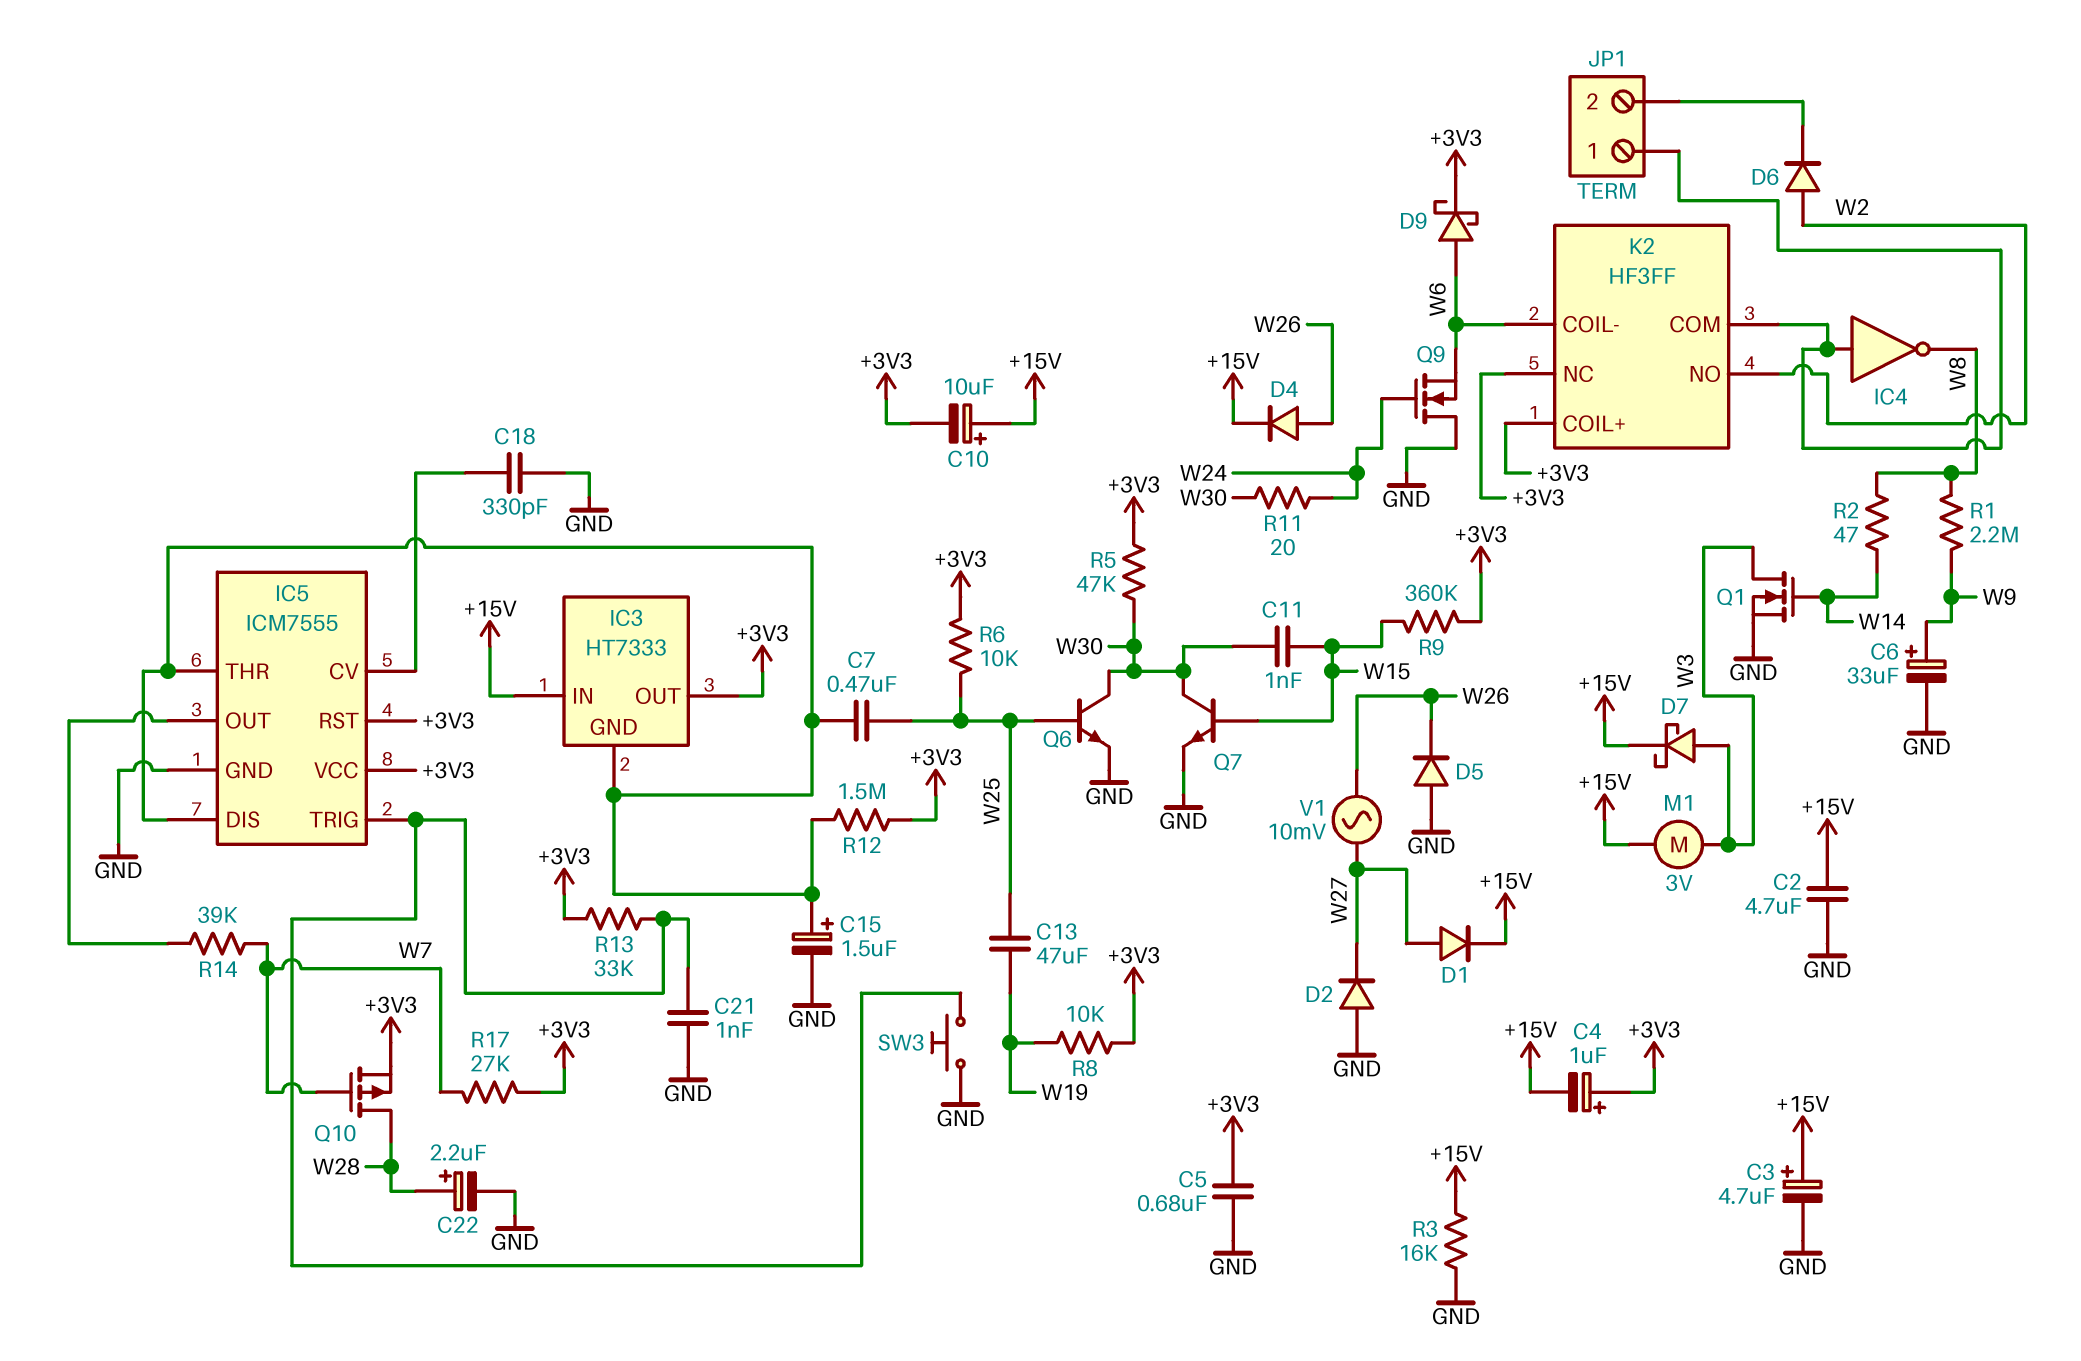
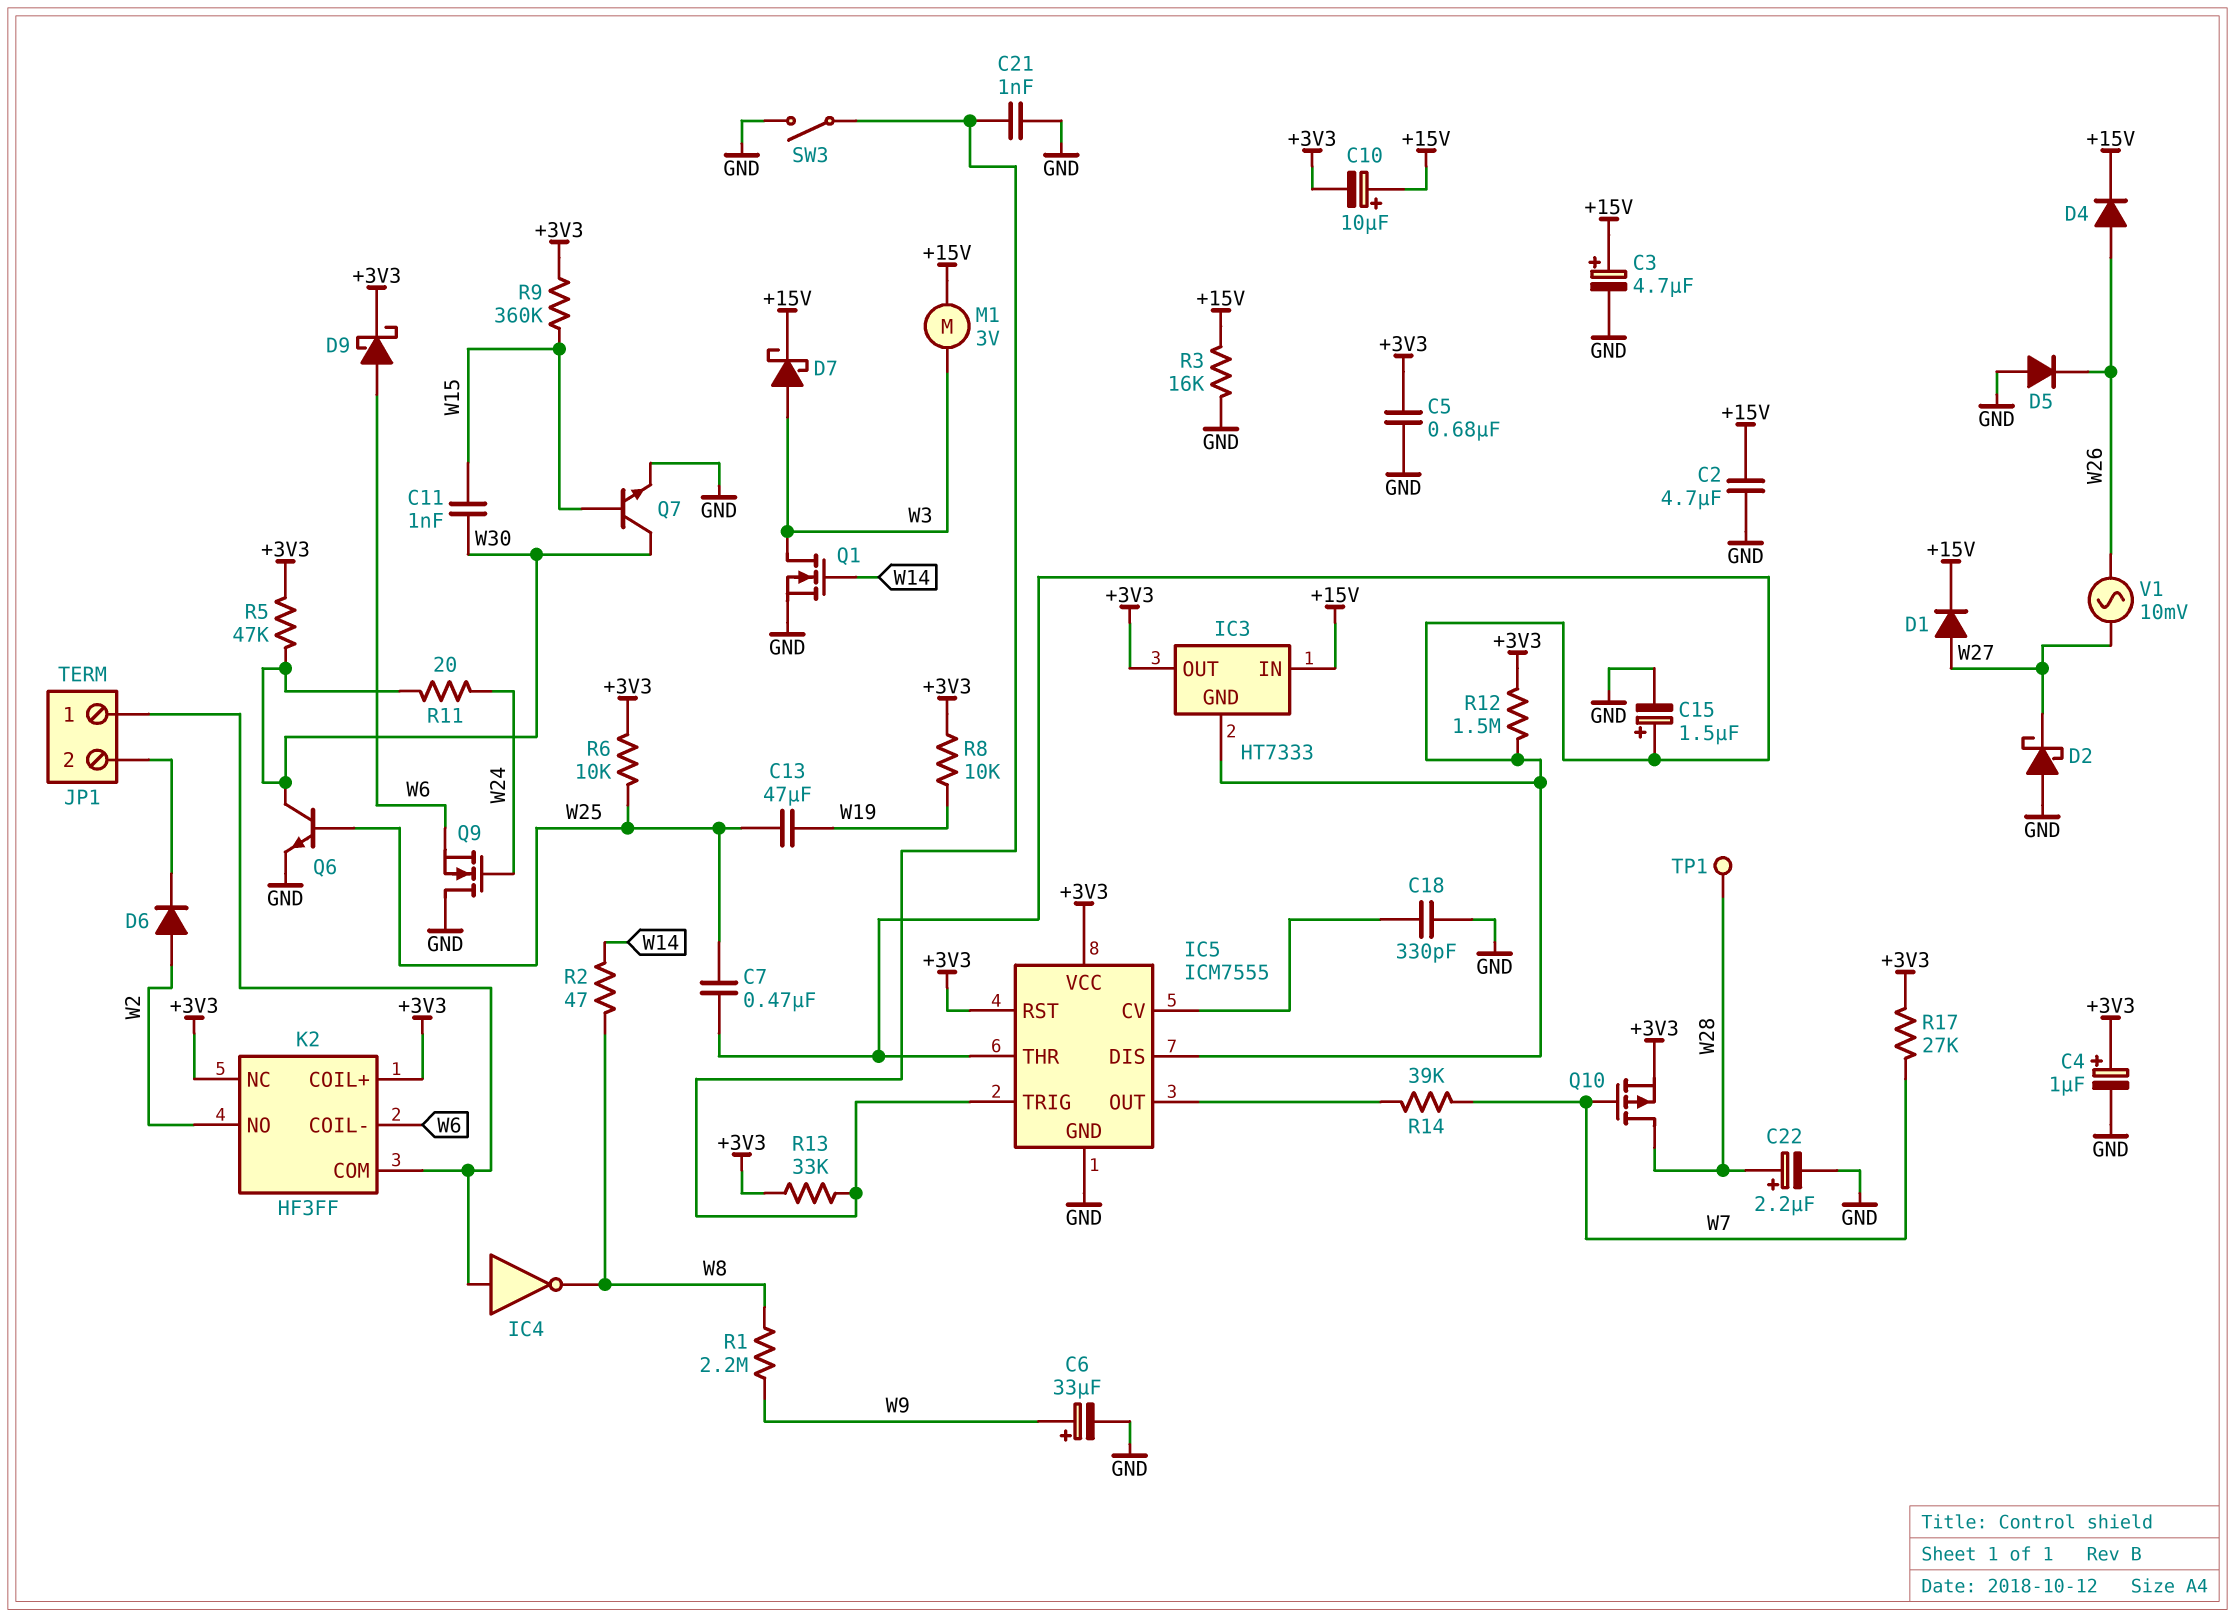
C4: 1uF (plus +3V3, minus +15V) -> 1uF (plus +3V3, minus GND)
D2: diode (A GND, K W27) -> schottky (A GND, K W27)
SW3: button (GND, IC5/TRIG) -> switch (GND, IC5/TRIG)
TP1: none -> test point (W28)

